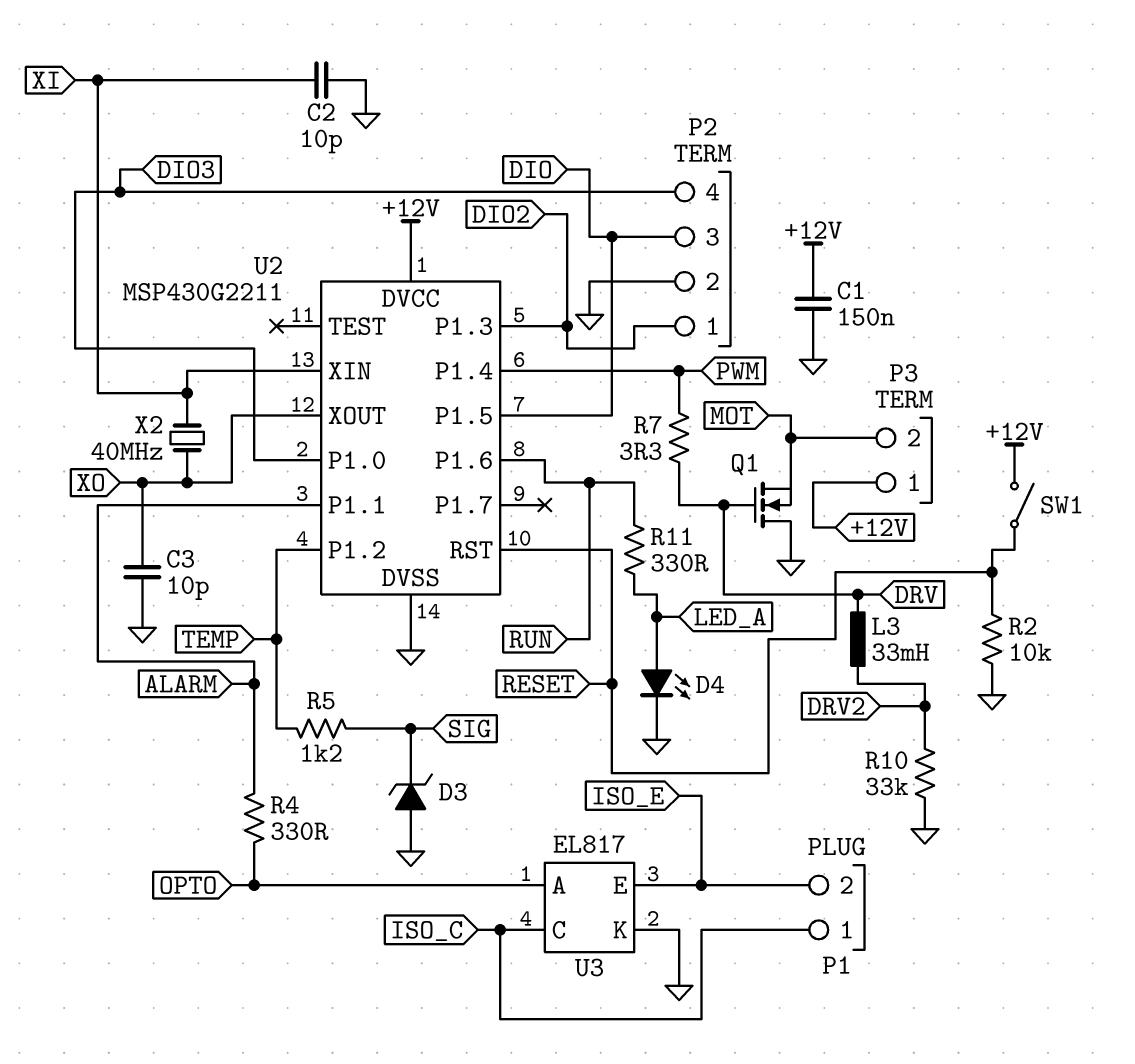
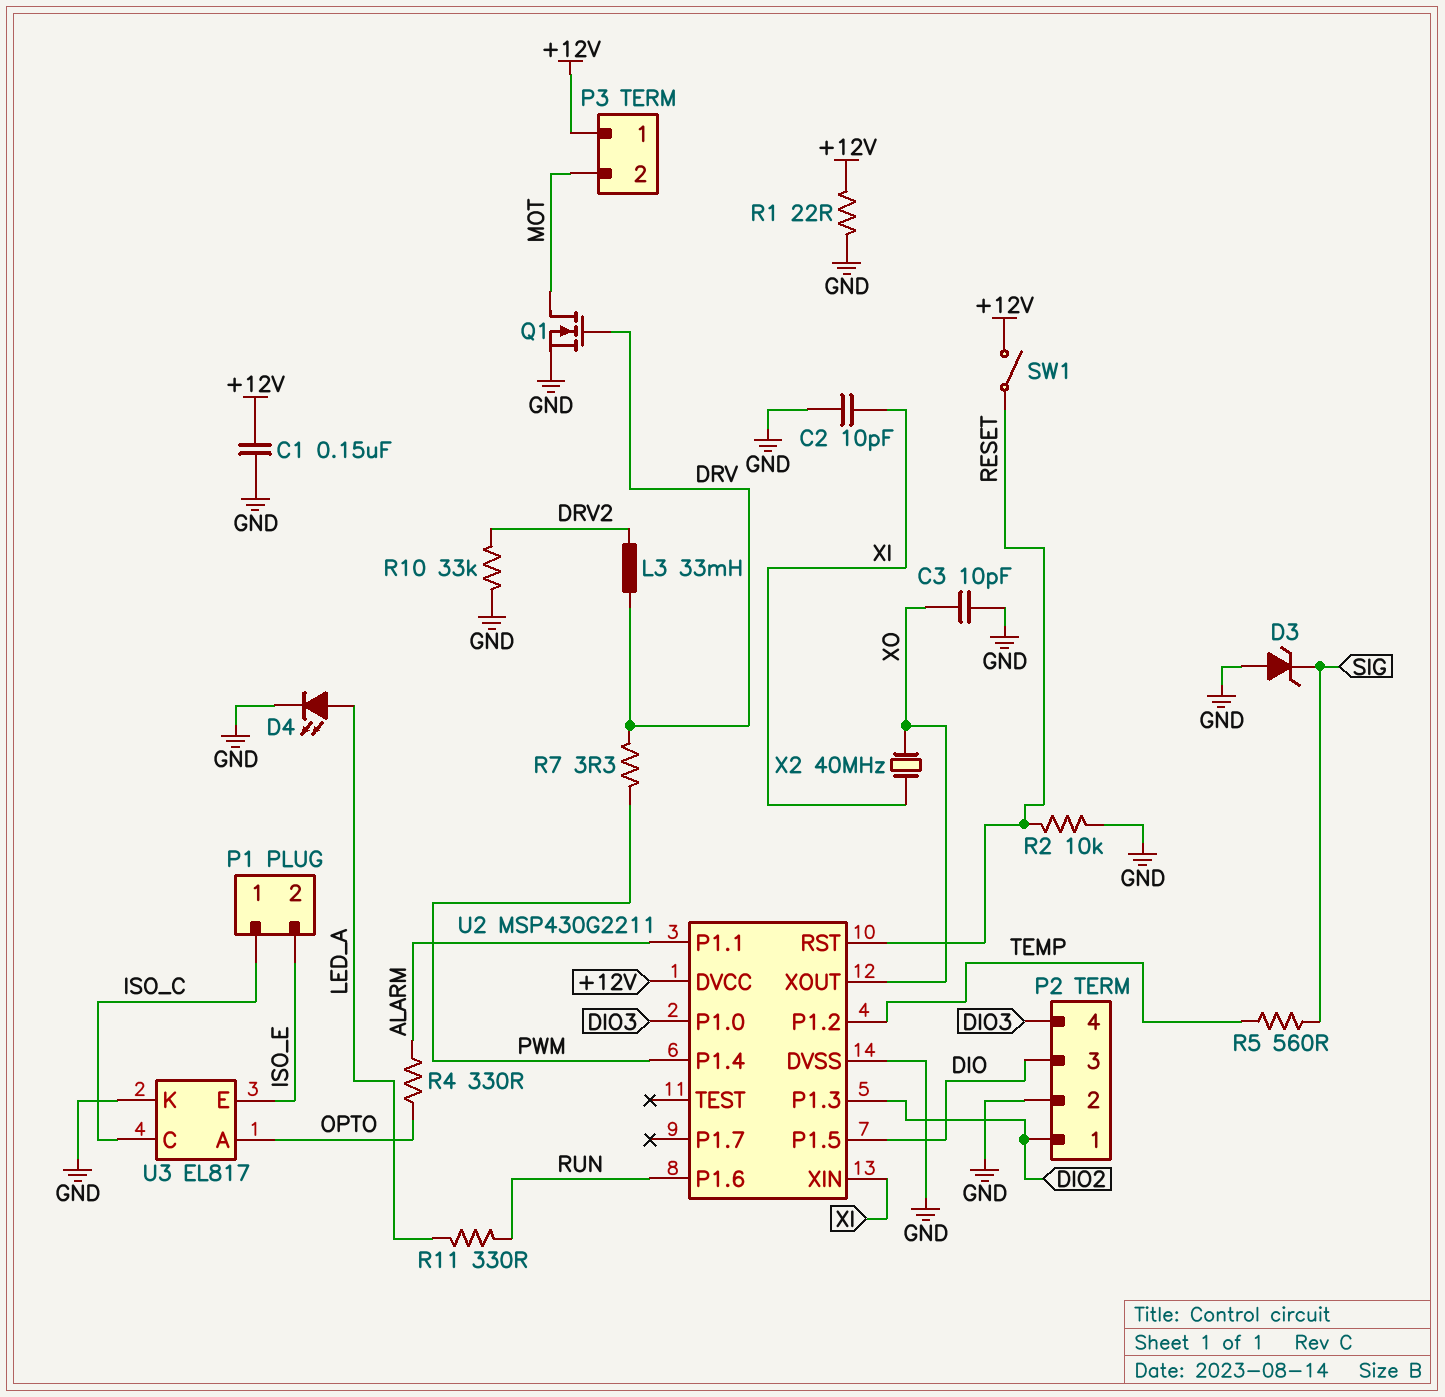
Q1: NMOS (G DRV, D GND, S MOT) -> NMOS (G DRV, D MOT, S GND)
R1: none -> 22 (+12V, GND)
R5: 1.2k (SIG, TEMP) -> 560 (SIG, TEMP)

